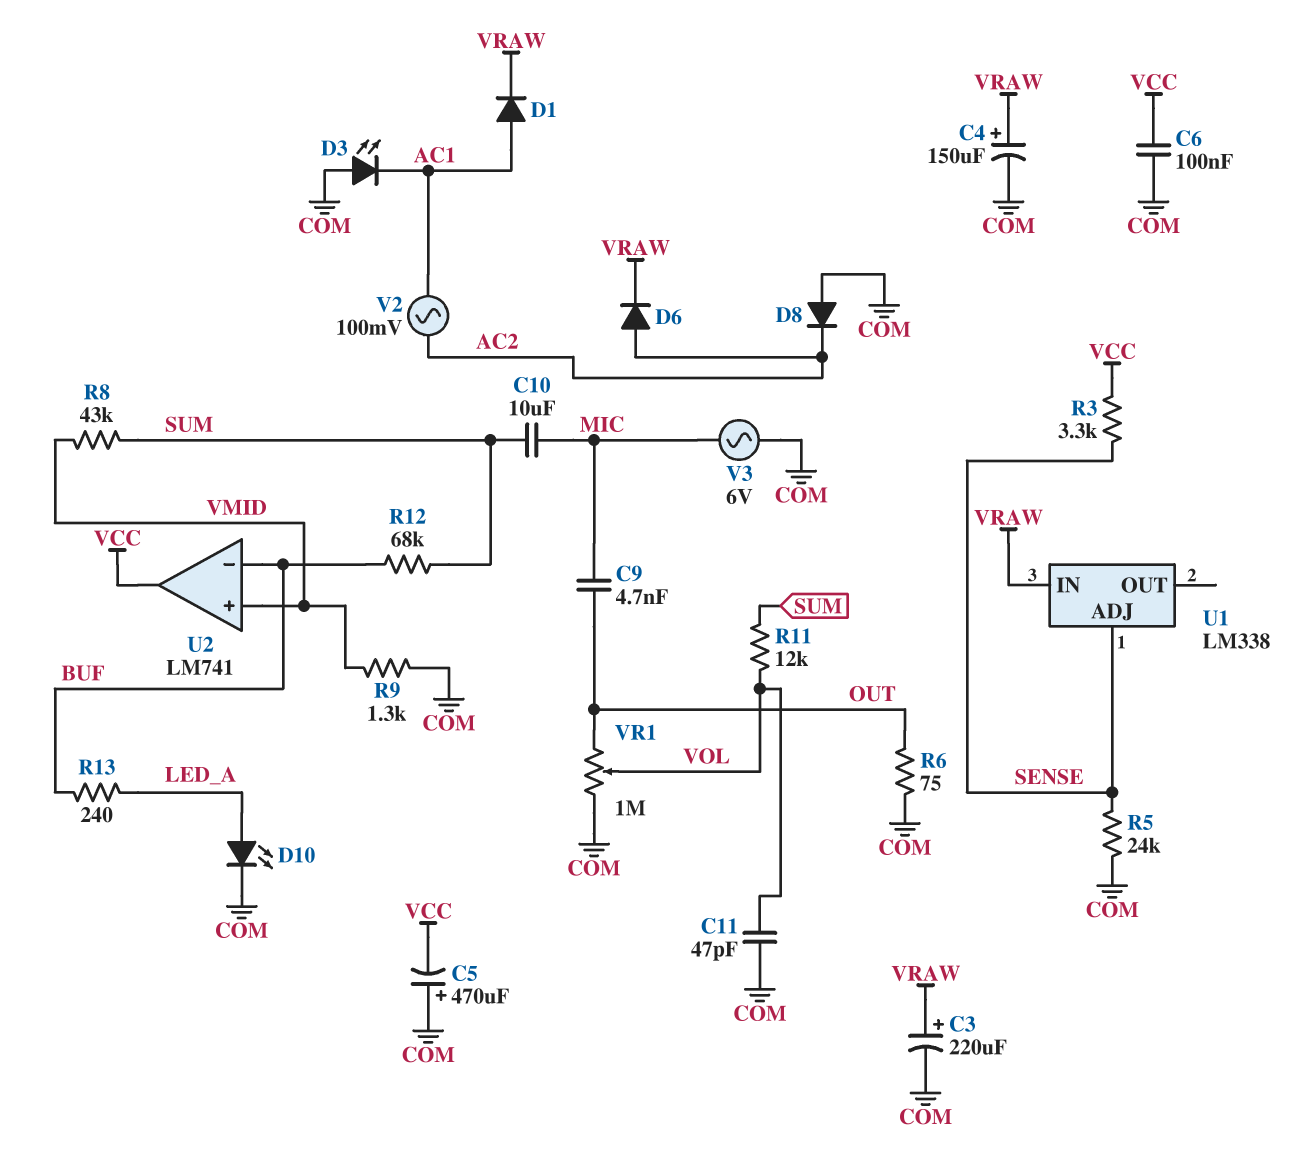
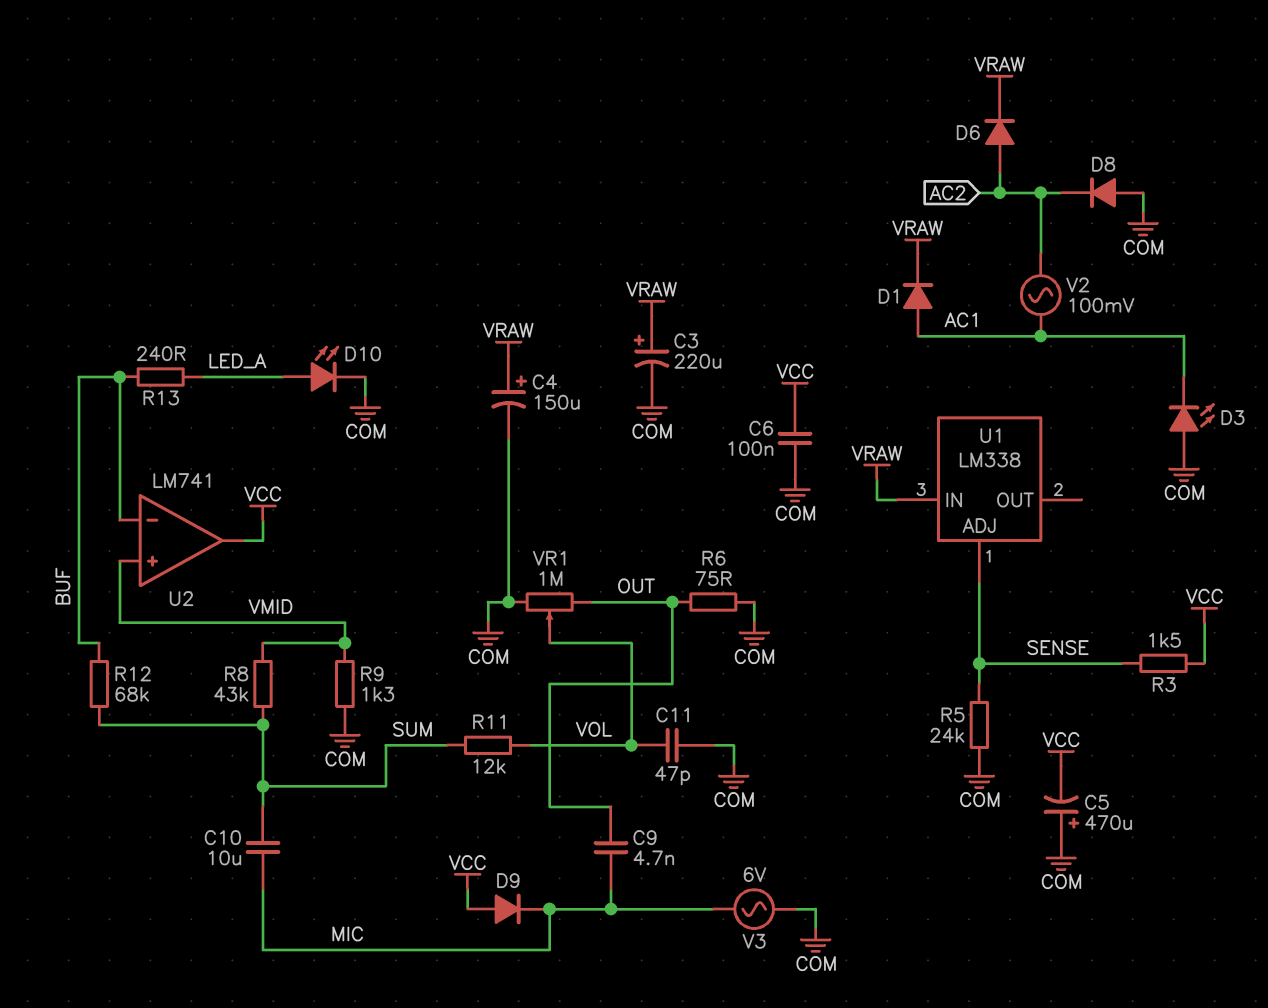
D9: none -> diode (A VCC, K MIC)
R3: 3.3k (SENSE, VCC) -> 1.5k (SENSE, VCC)

